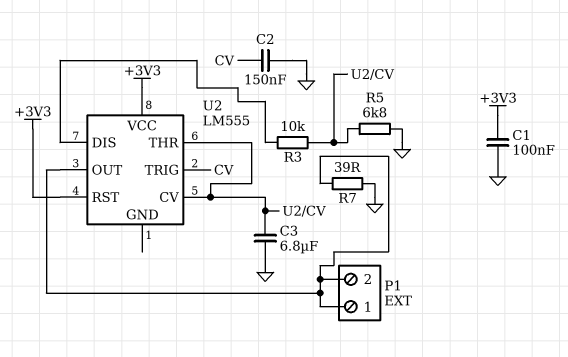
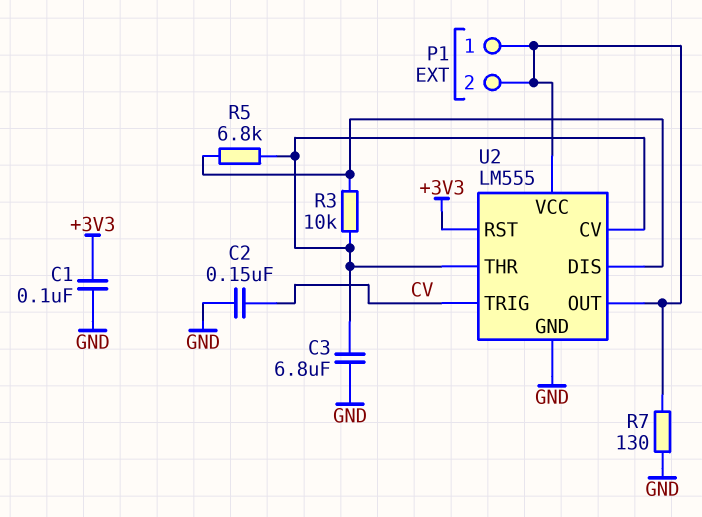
R5: 6.8k (GND, U2/CV) -> 6.8k (U2/CV, U2/DIS)
R7: 39 (GND, P1/1) -> 130 (GND, P1/1)
U2 pin GND: none -> GND
U2 pin VCC: +3V3 -> P1/1

